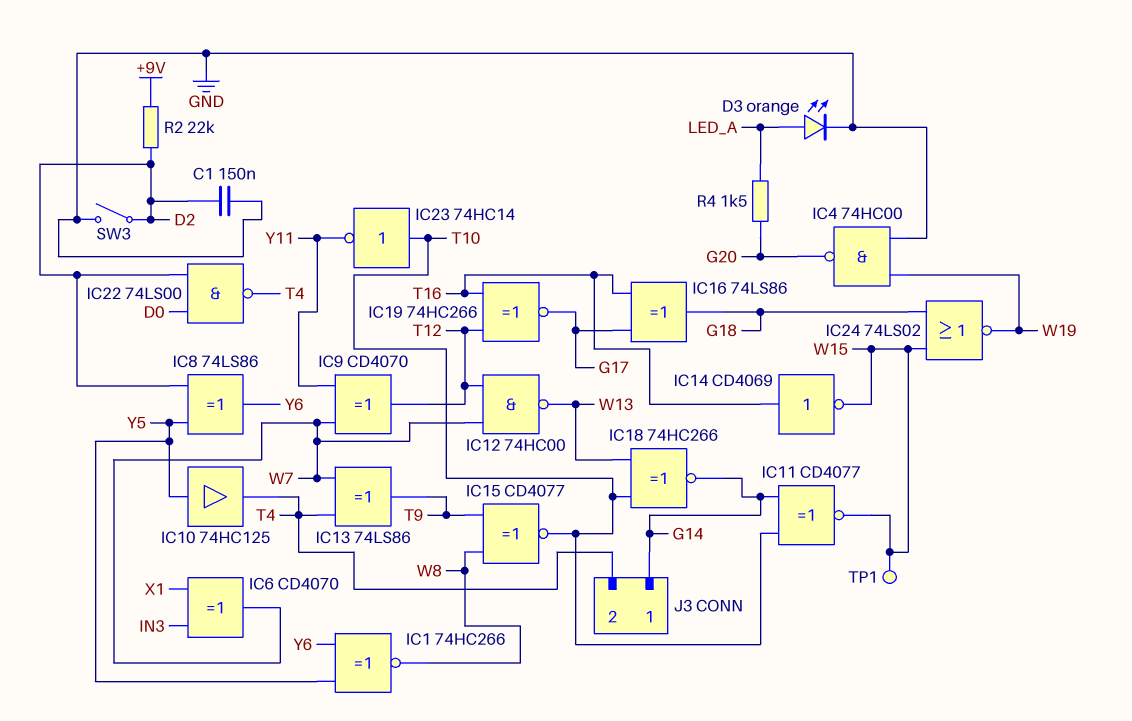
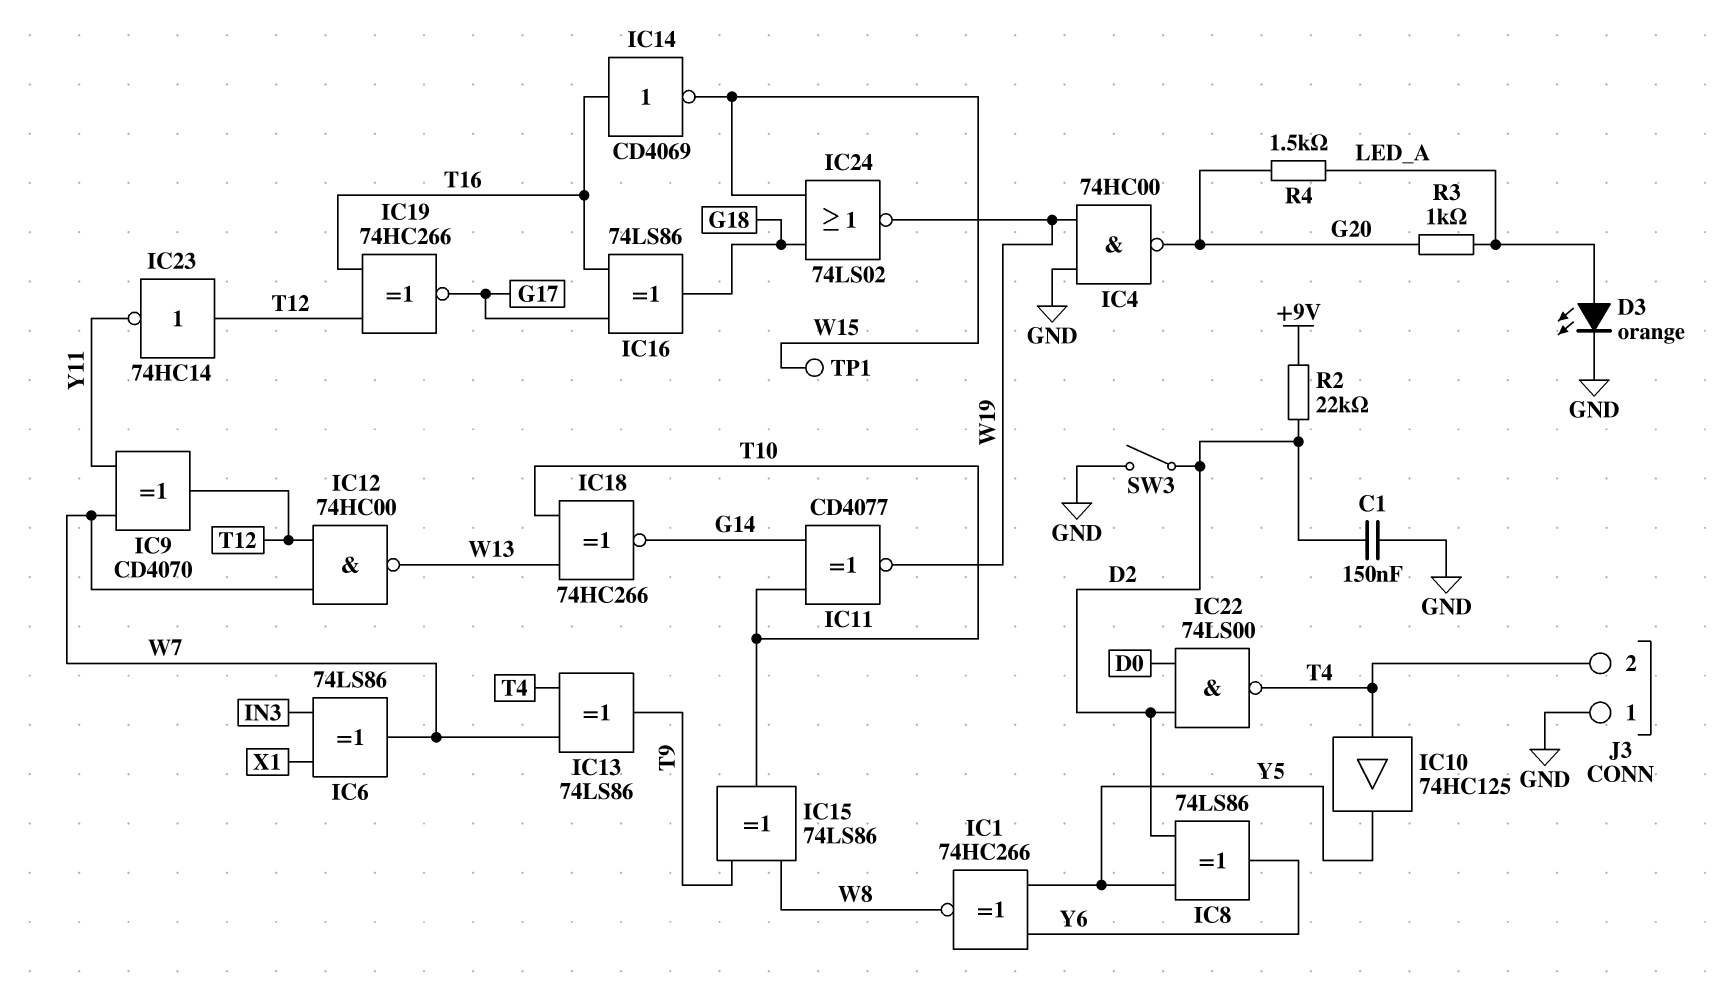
IC6: XOR CD4070 (in IN3, in X1, out W7) -> XOR 74LS86 (in IN3, in X1, out W7)
IC10: buffer 74HC125 (in Y5, out T4) -> buffer 74HC125 (in T4, out Y5)
IC11: XNOR CD4077 (in G14, in T10, out W15) -> XNOR CD4077 (in G14, in T10, out W19)
IC15: XNOR CD4077 (in T9, in W8, out T10) -> XOR 74LS86 (in T9, in W8, out T10)
IC23: NOT 74HC14 (in T10, out Y11) -> NOT 74HC14 (in T12, out Y11)
J3 pin 1: G14 -> GND
R3: none -> 1k (G20, LED_A)

